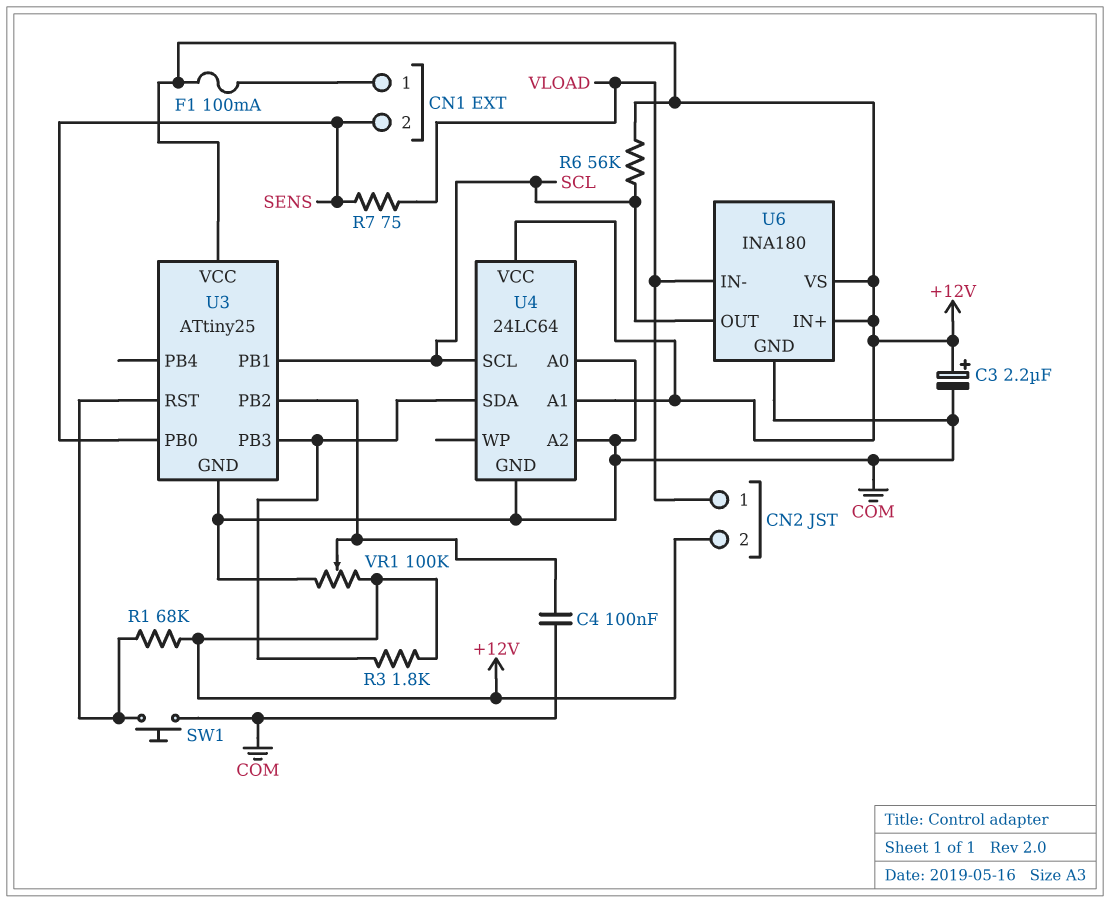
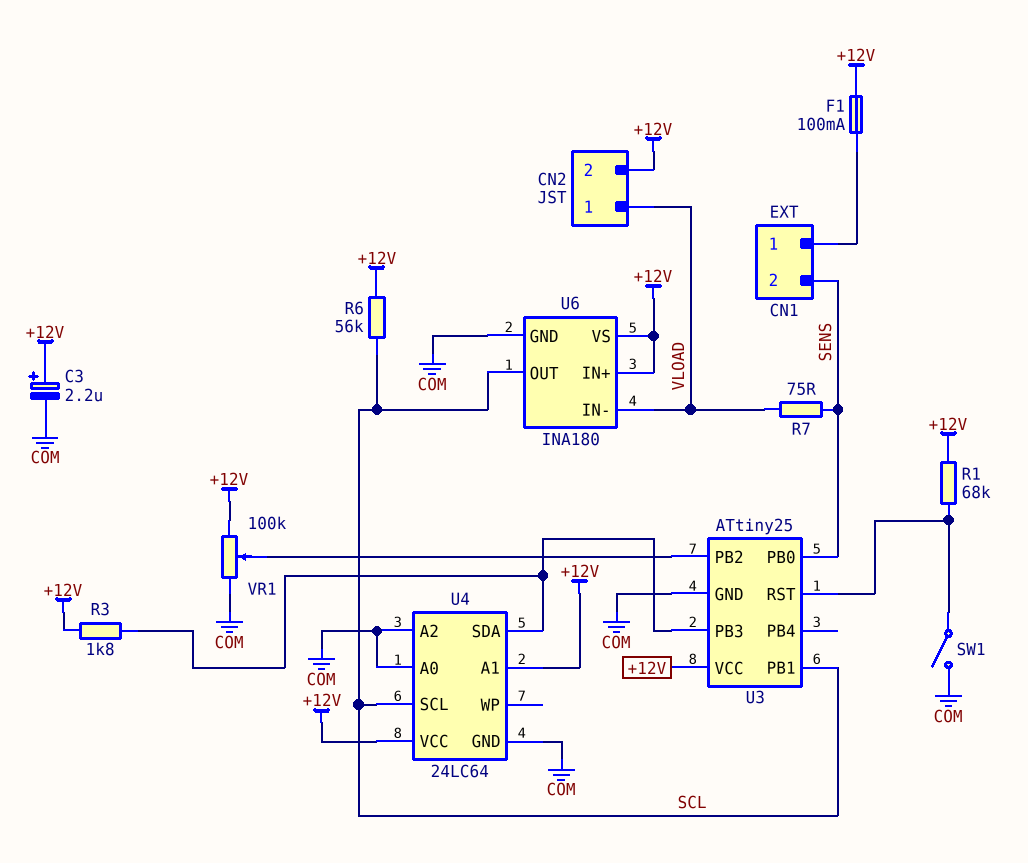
C4: 100nF (COM, U3/PB2) -> none
SW1: button (COM, U3/RST) -> switch (COM, U3/RST)

